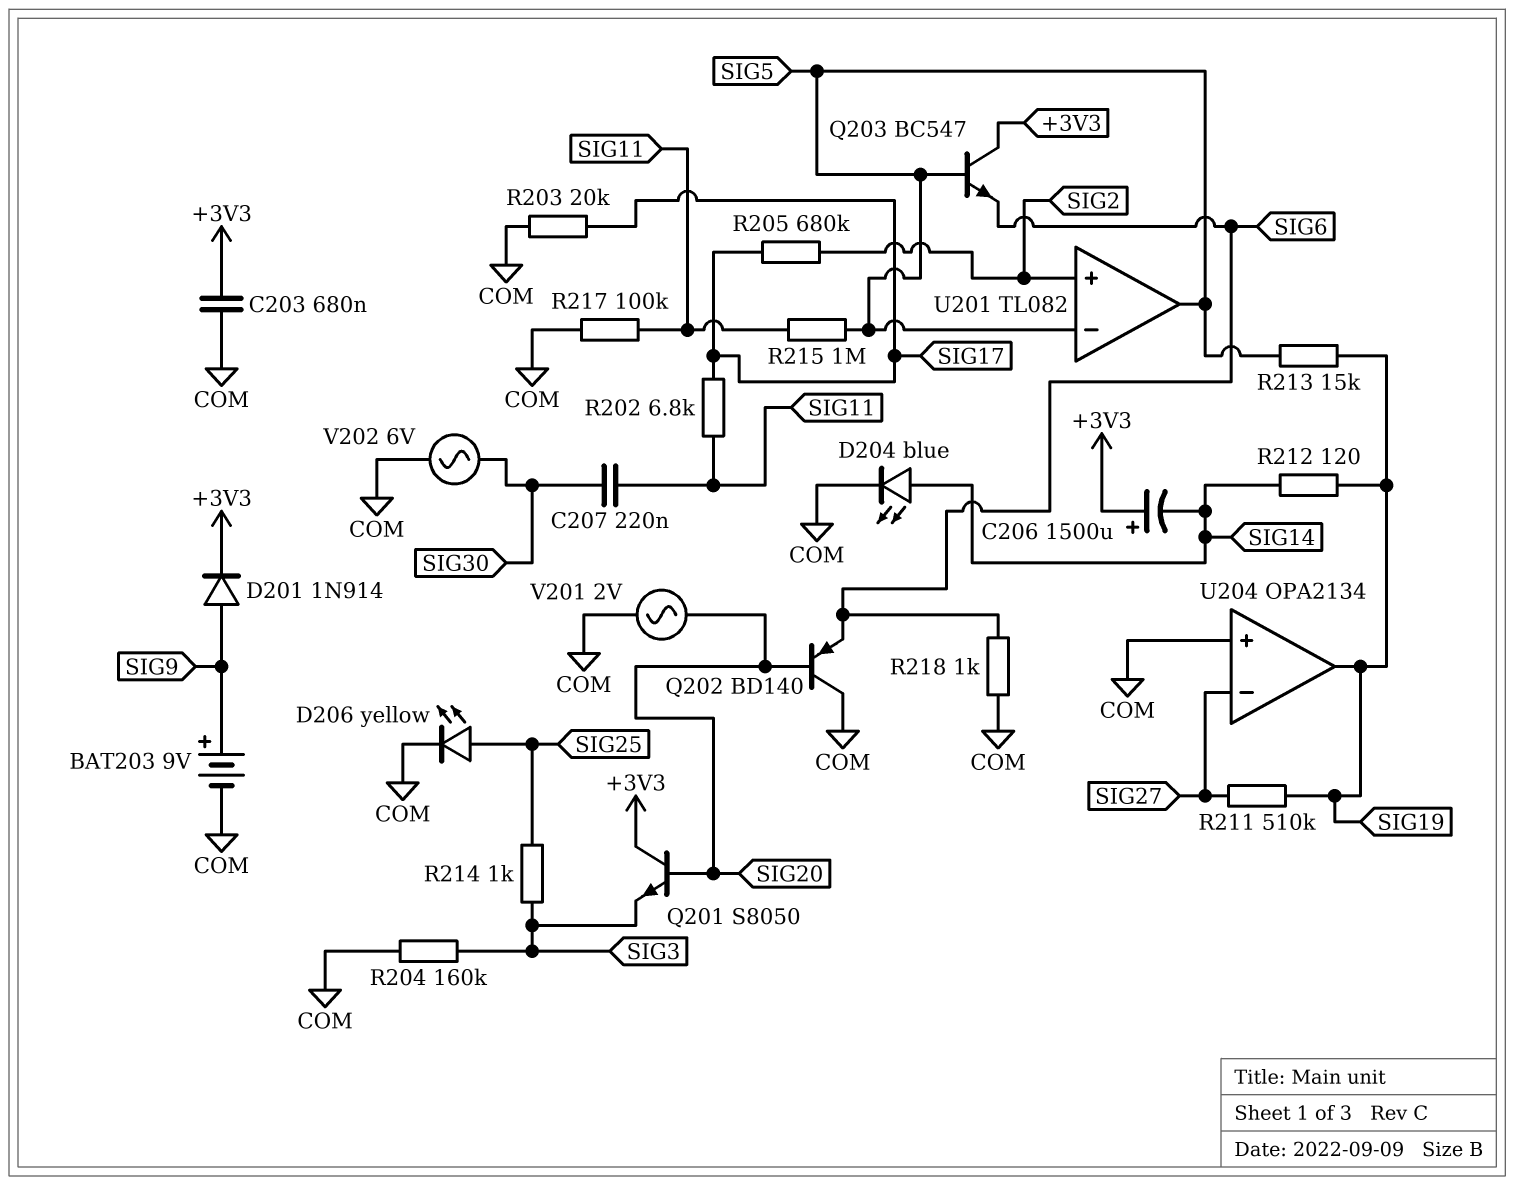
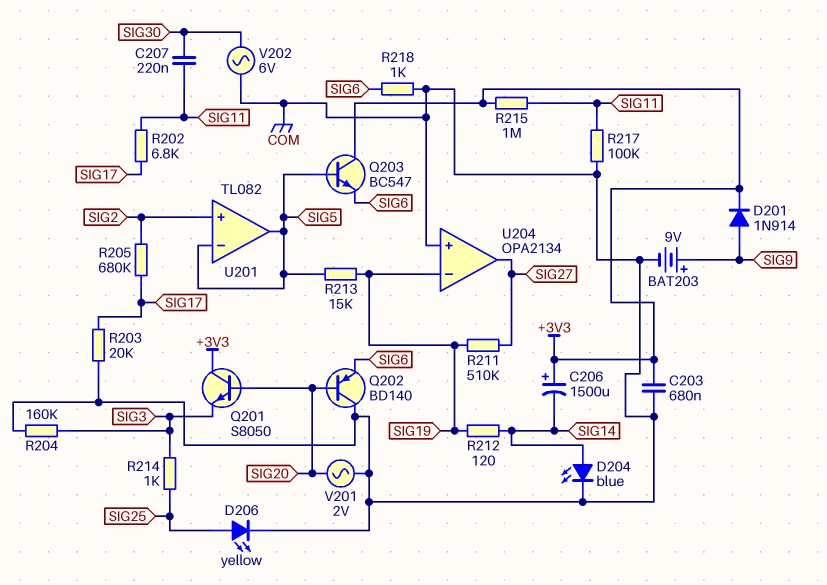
R215: 1M (SIG5, SIG11) -> 1M (+3V3, SIG11)
U204 pin in-: SIG27 -> SIG19
U204 pin out: SIG19 -> SIG27

